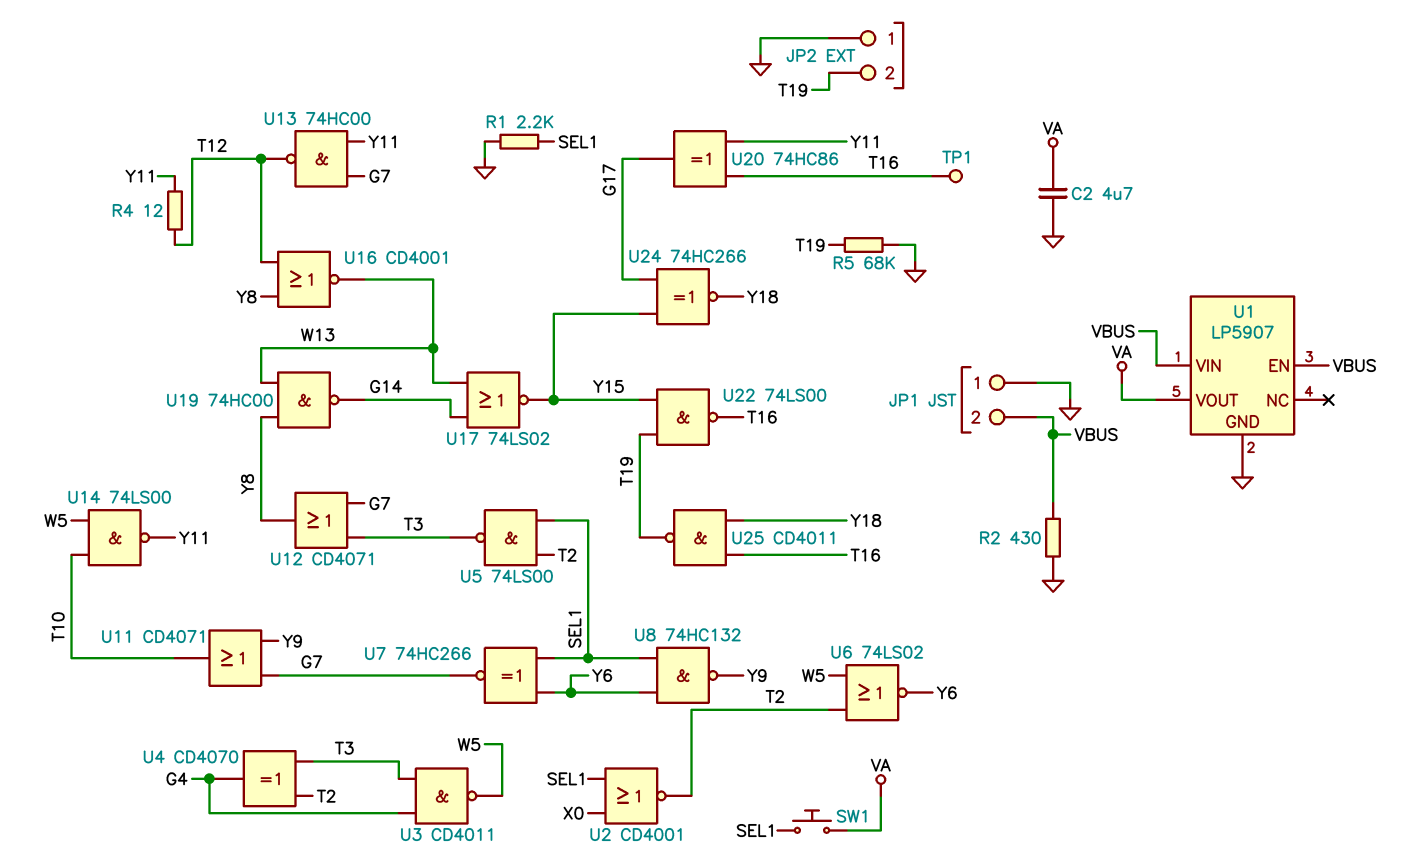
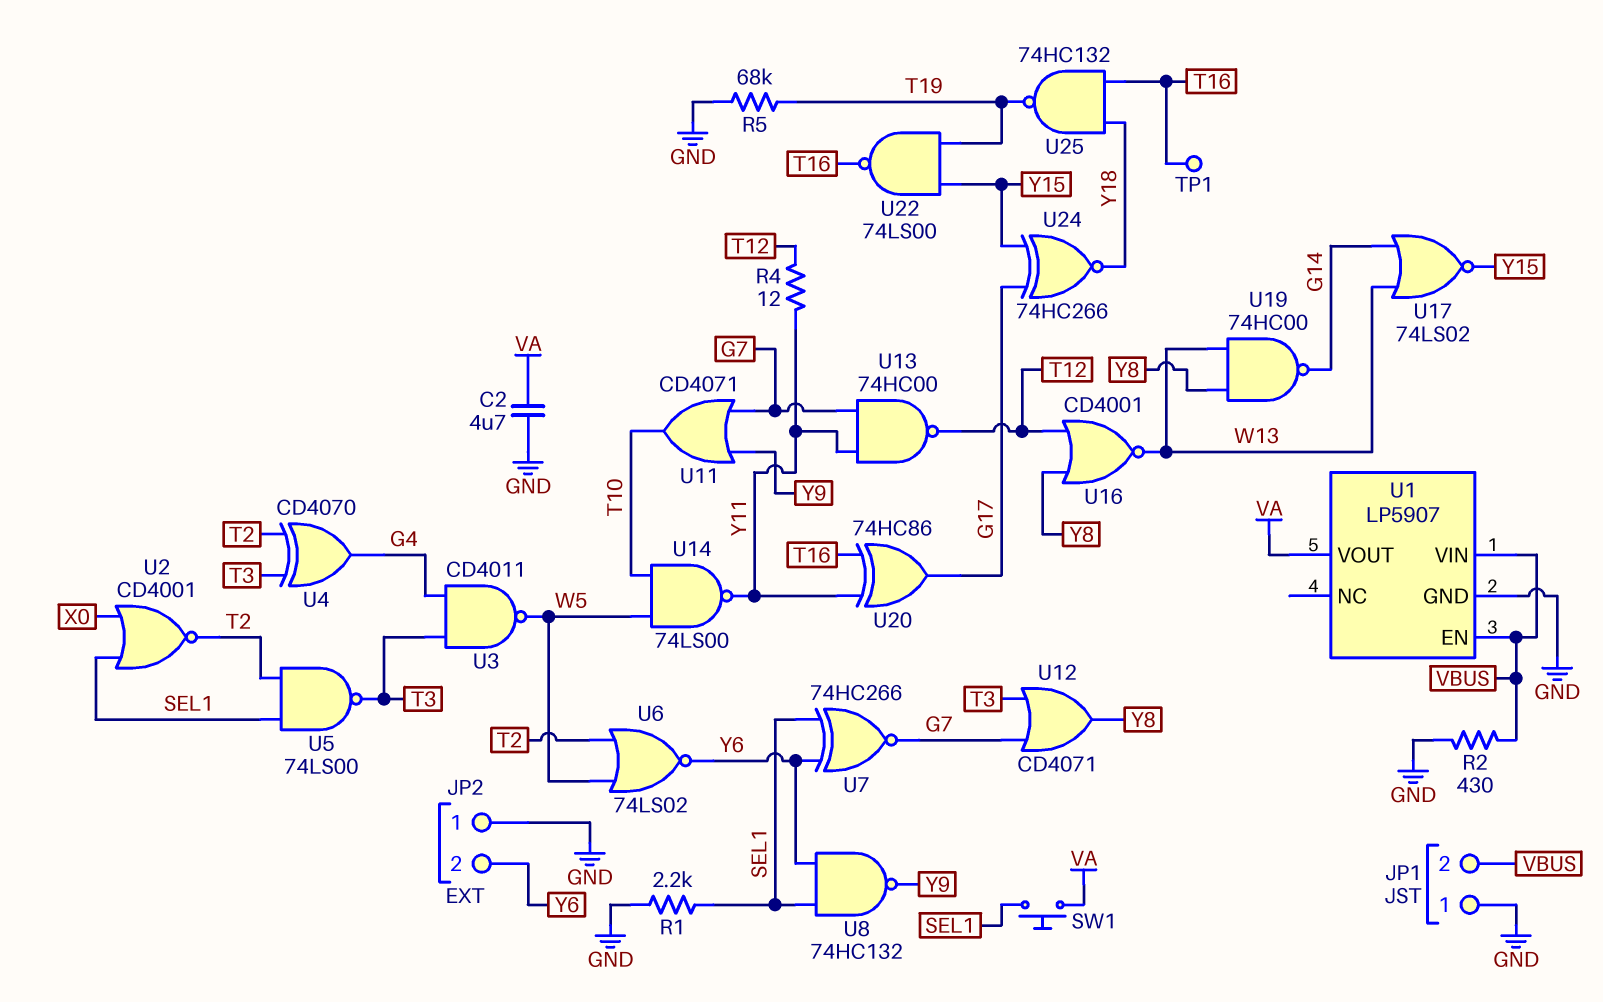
JP2 pin 2: T19 -> Y6
U25: NAND CD4011 (in T16, in Y18, out T19) -> NAND 74HC132 (in T16, in Y18, out T19)

